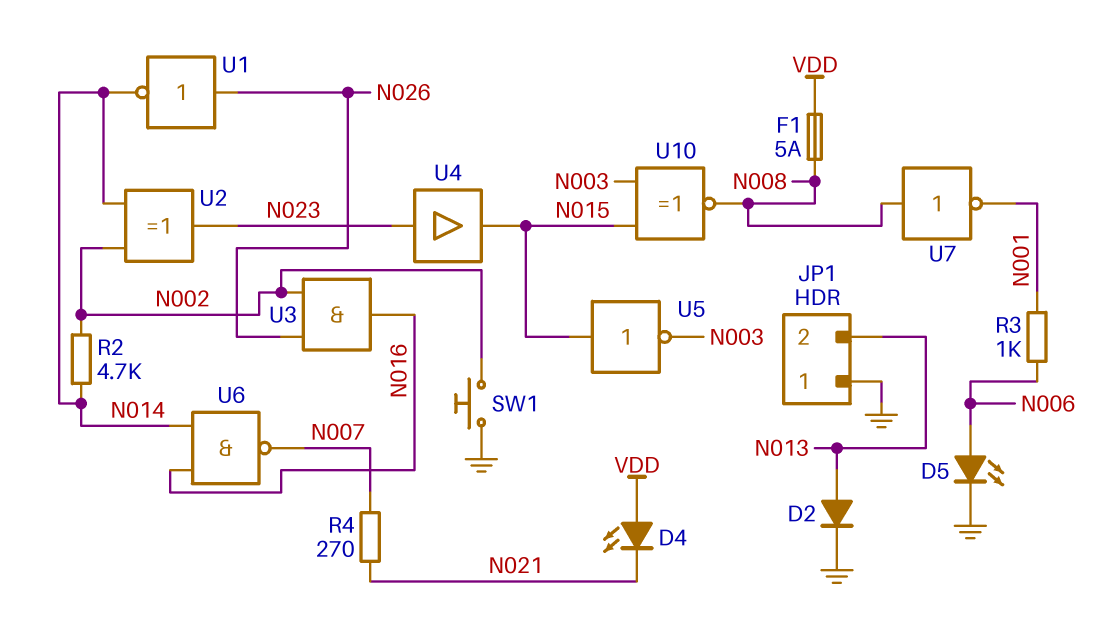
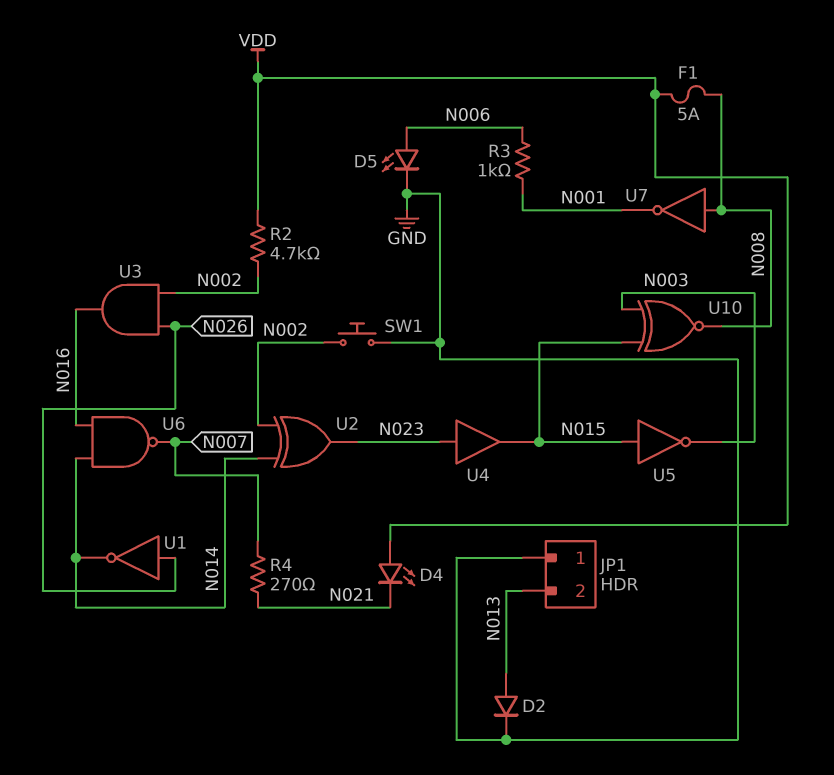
R2: 4.7k (N002, N014) -> 4.7k (N002, VDD)

